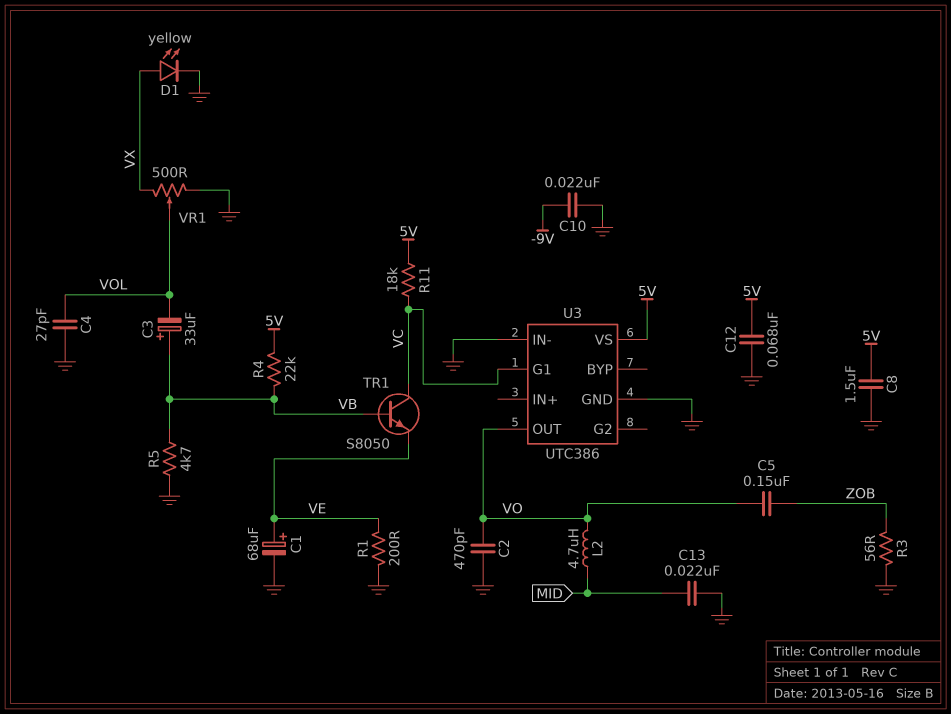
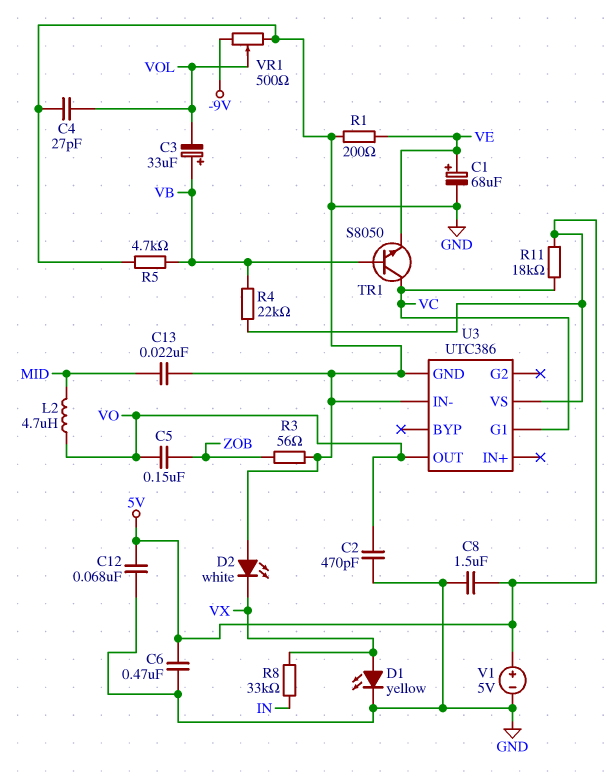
C6: none -> 470nF (5V, GND)
C10: 22nF (-9V, GND) -> none
D2: none -> LED white (A GND, K VX)
R8: none -> 33k (IN, VX)
V1: none -> 5V (plus 5V, minus GND)
VR1: 500 (GND, VX, wiper VOL) -> 500 (-9V, GND, wiper VOL)

